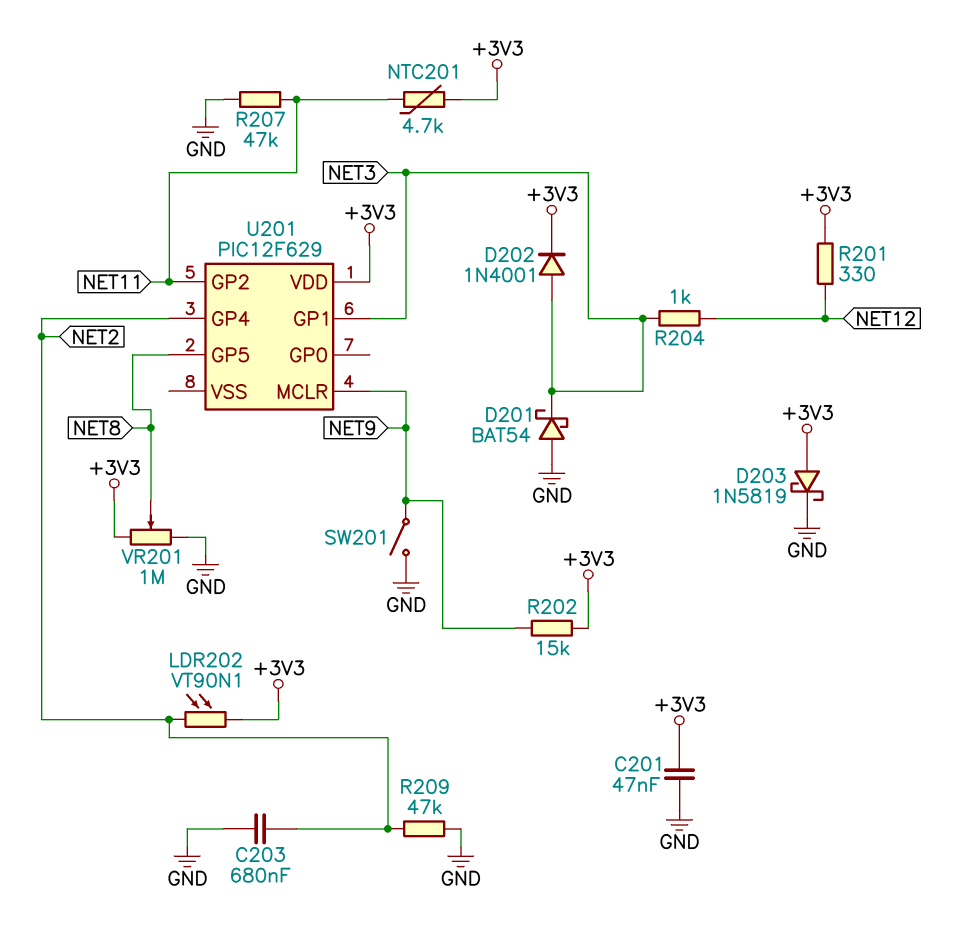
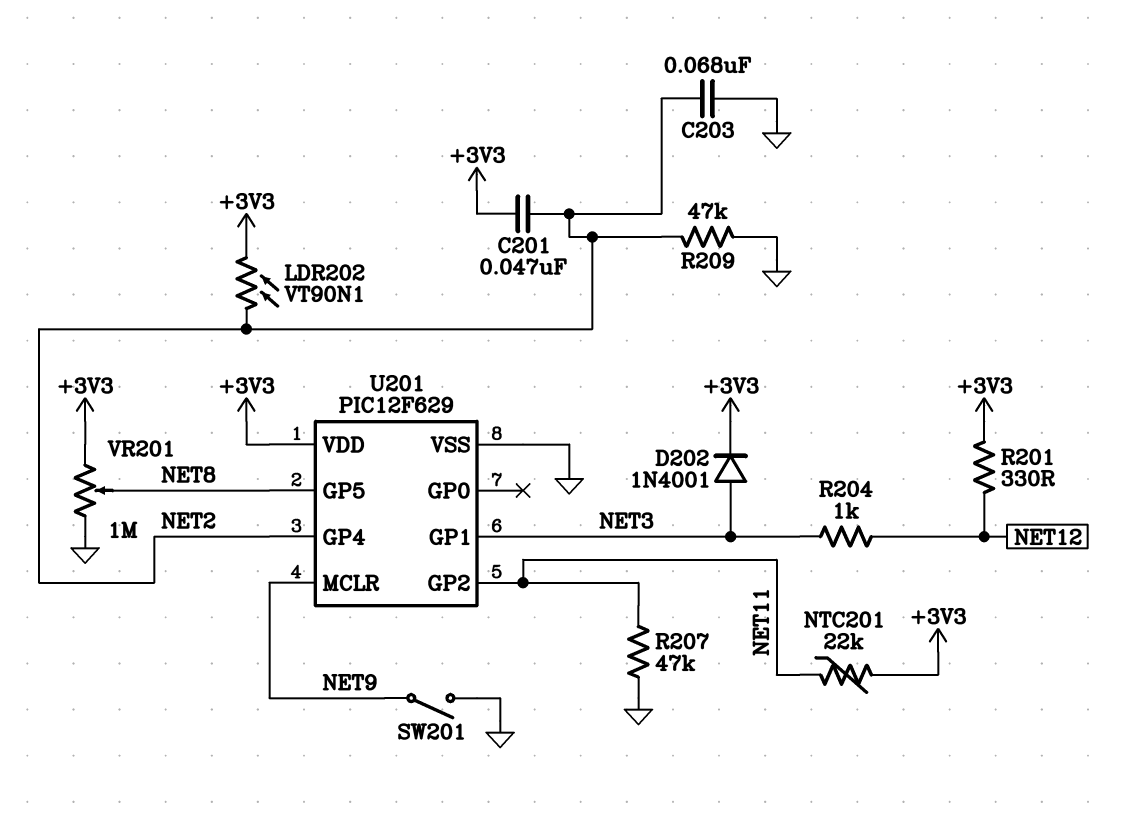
C201: 47nF (+3V3, GND) -> 47nF (+3V3, NET2)
C203: 680nF (GND, NET2) -> 68nF (GND, NET2)
D201: schottky BAT54 (A GND, K NET3) -> none
D203: schottky 1N5819 (A +3V3, K GND) -> none
NTC201: 4.7k (+3V3, NET11) -> 22k (+3V3, NET11)
R202: 15k (+3V3, NET9) -> none
U201 pin VSS: none -> GND

